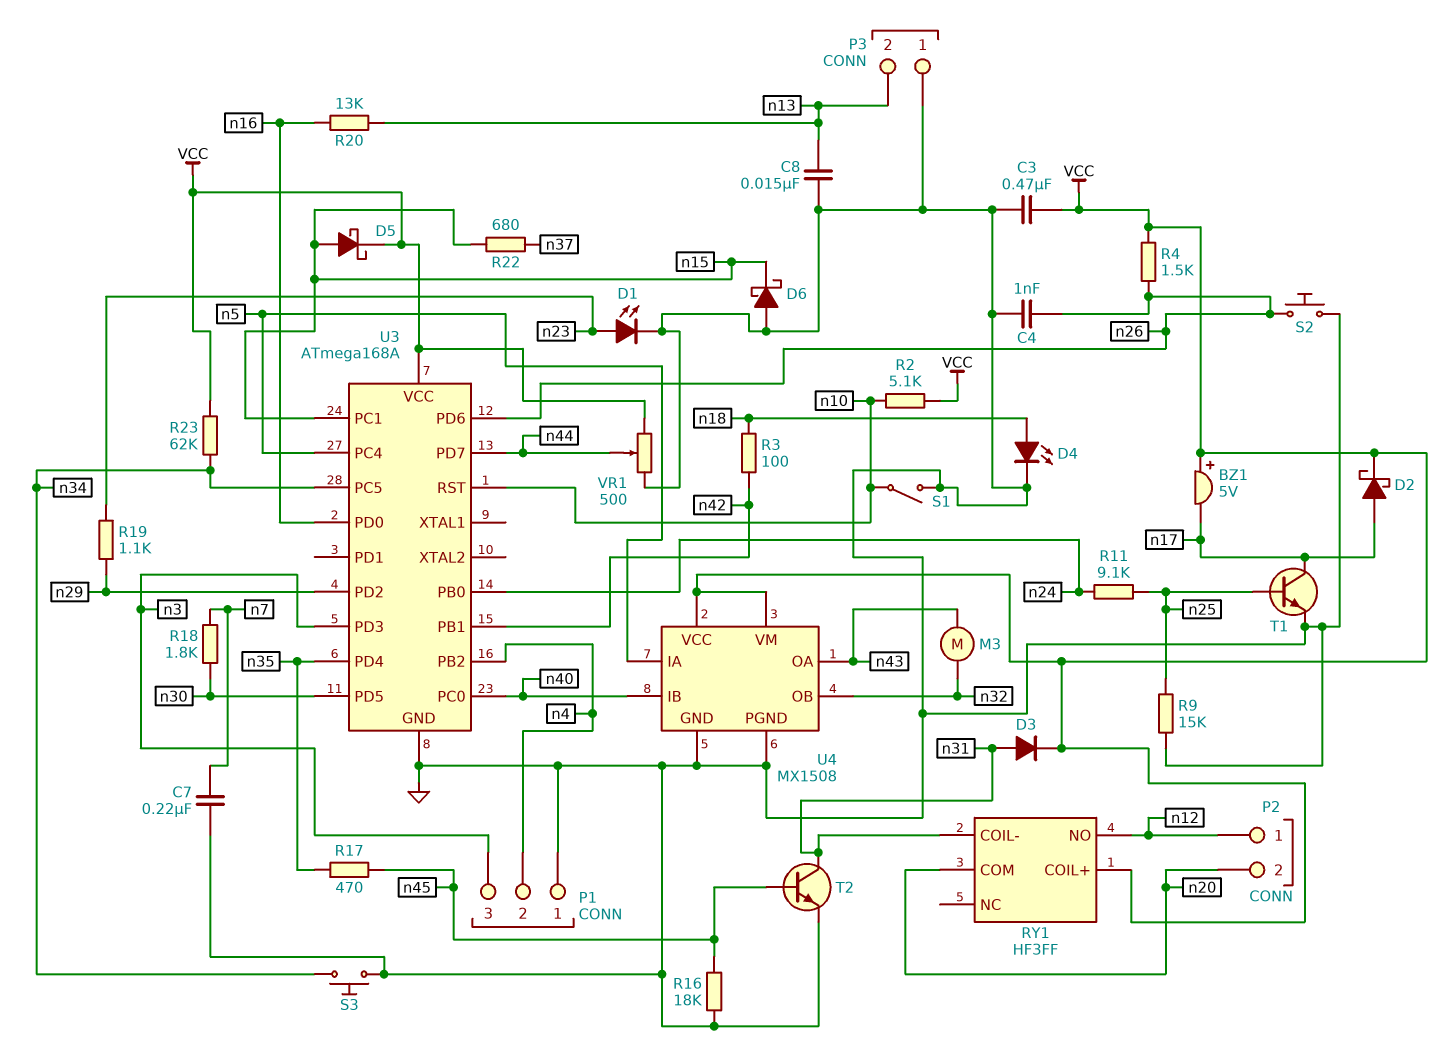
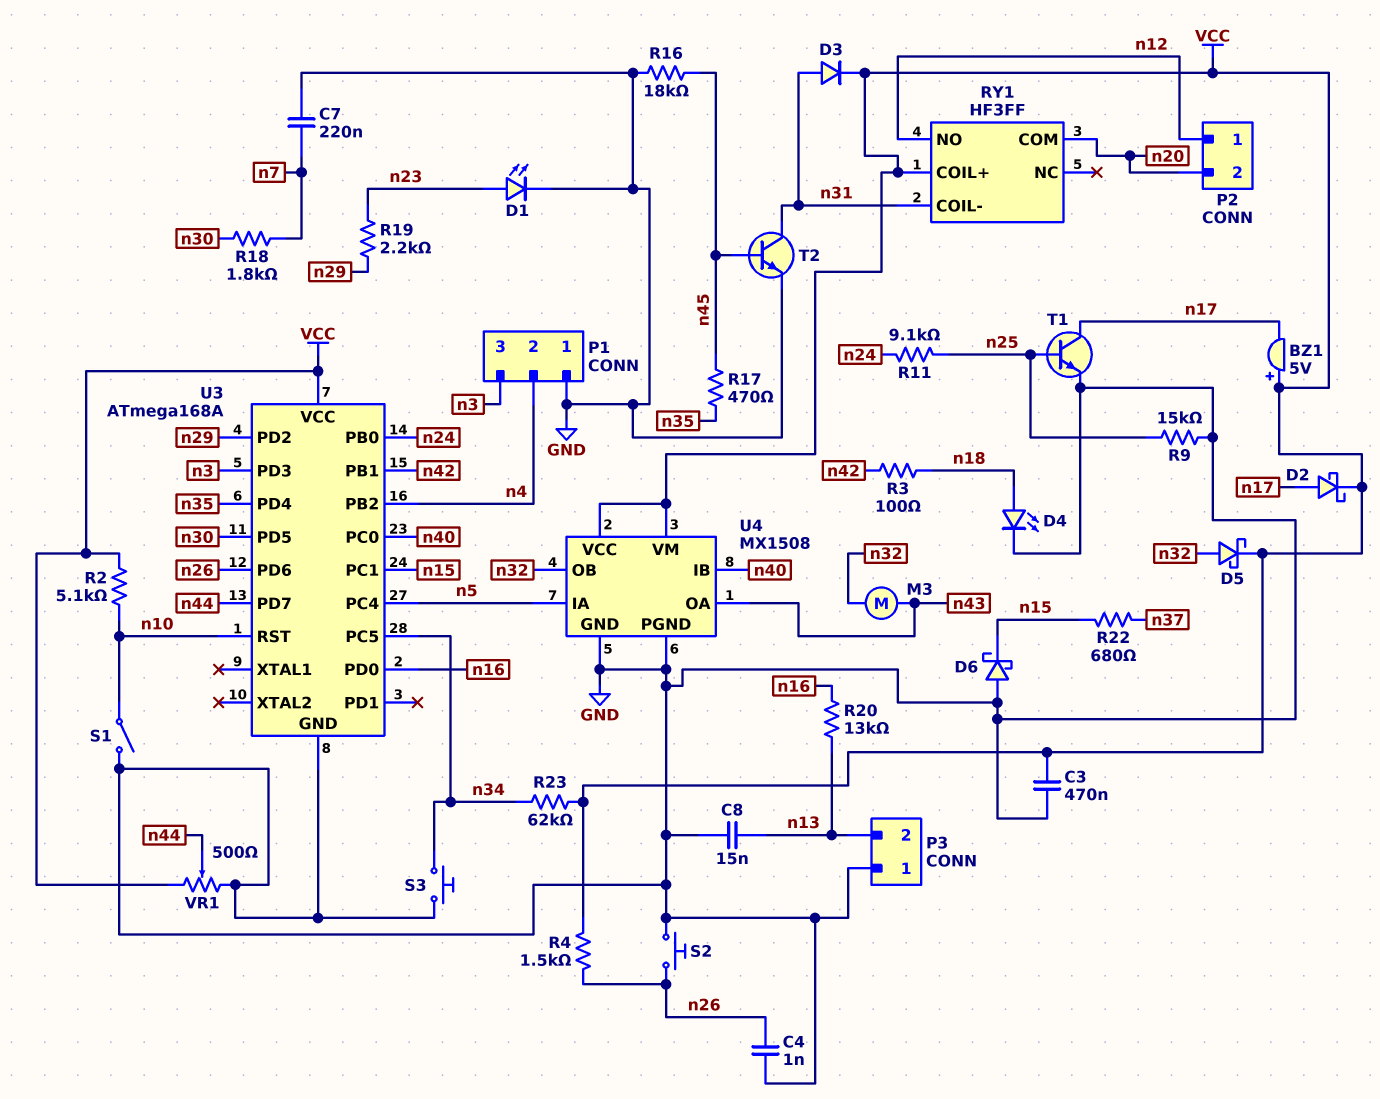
D5: schottky (A n15, K VCC) -> schottky (A n32, K VCC)
R19: 1.1k (n23, n29) -> 2.2k (n23, n29)

